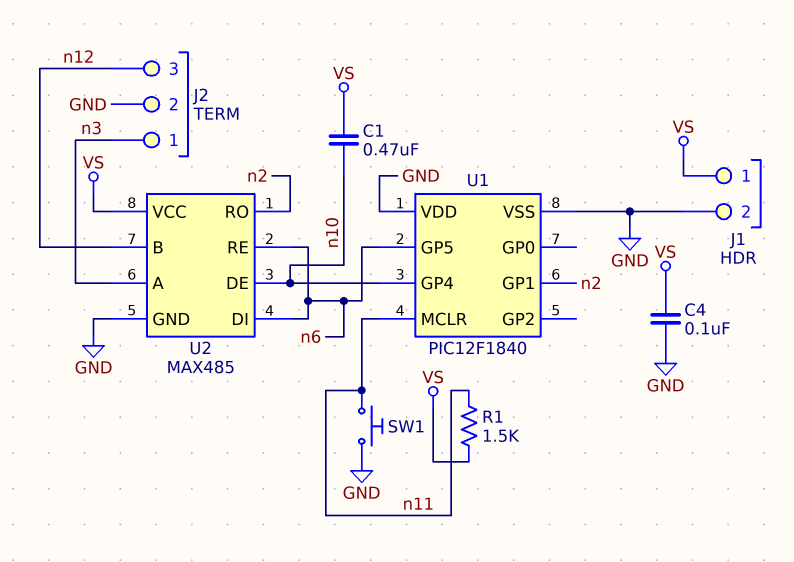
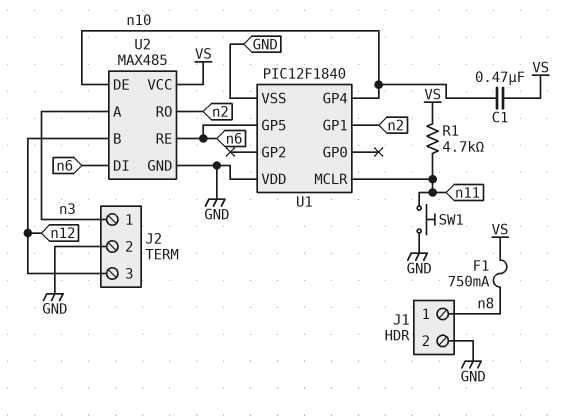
C4: 100nF (GND, VS) -> none
F1: none -> 750mA (VS, n8)
J1 pin 1: VS -> n8
R1: 1.5k (VS, n11) -> 4.7k (VS, n11)

